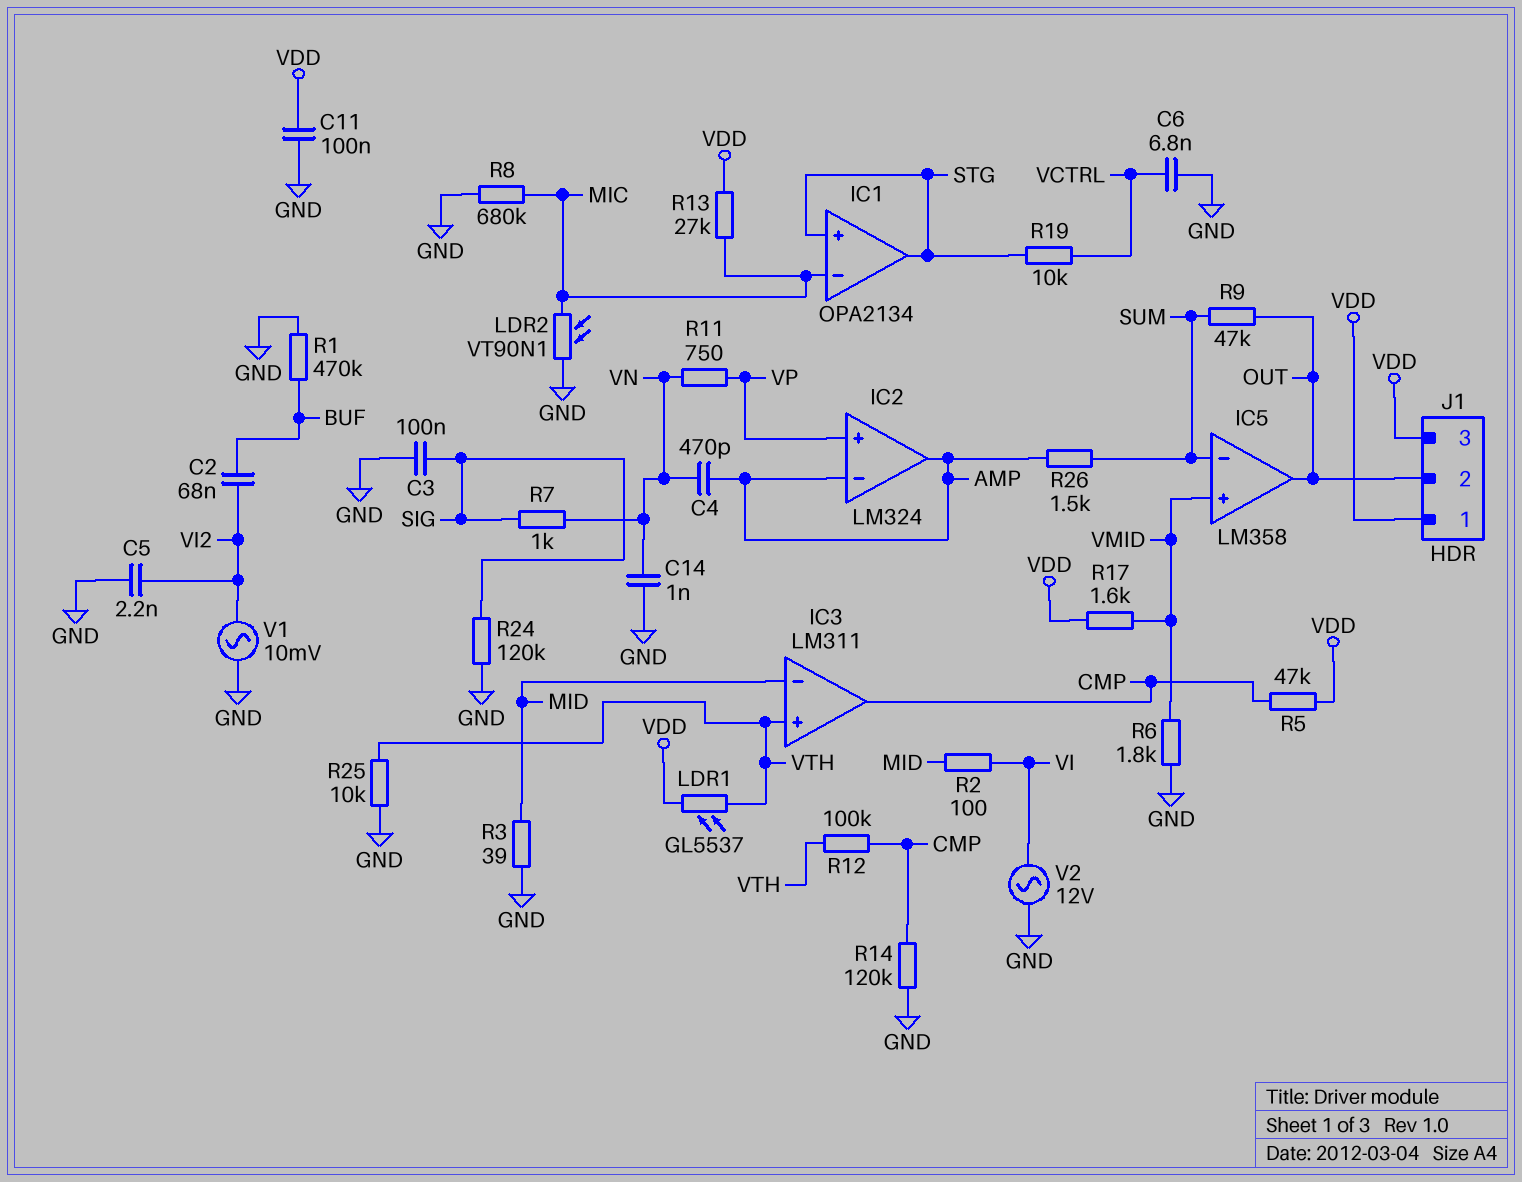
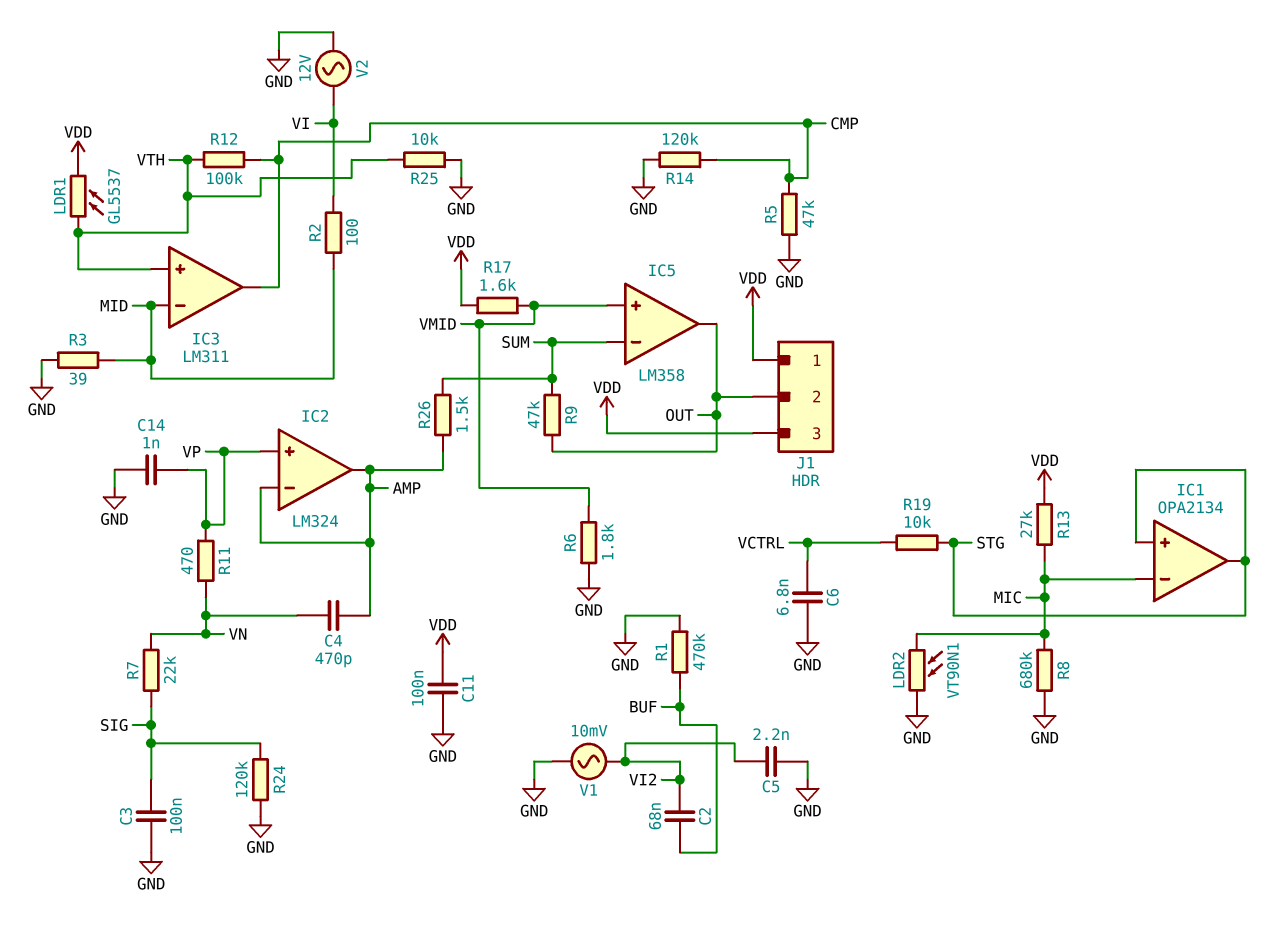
C14: 1nF (GND, VN) -> 1nF (GND, VP)
R5: 47k (CMP, VDD) -> 47k (CMP, GND)
R7: 1k (SIG, VN) -> 22k (SIG, VN)
R11: 750 (VN, VP) -> 470 (VN, VP)

